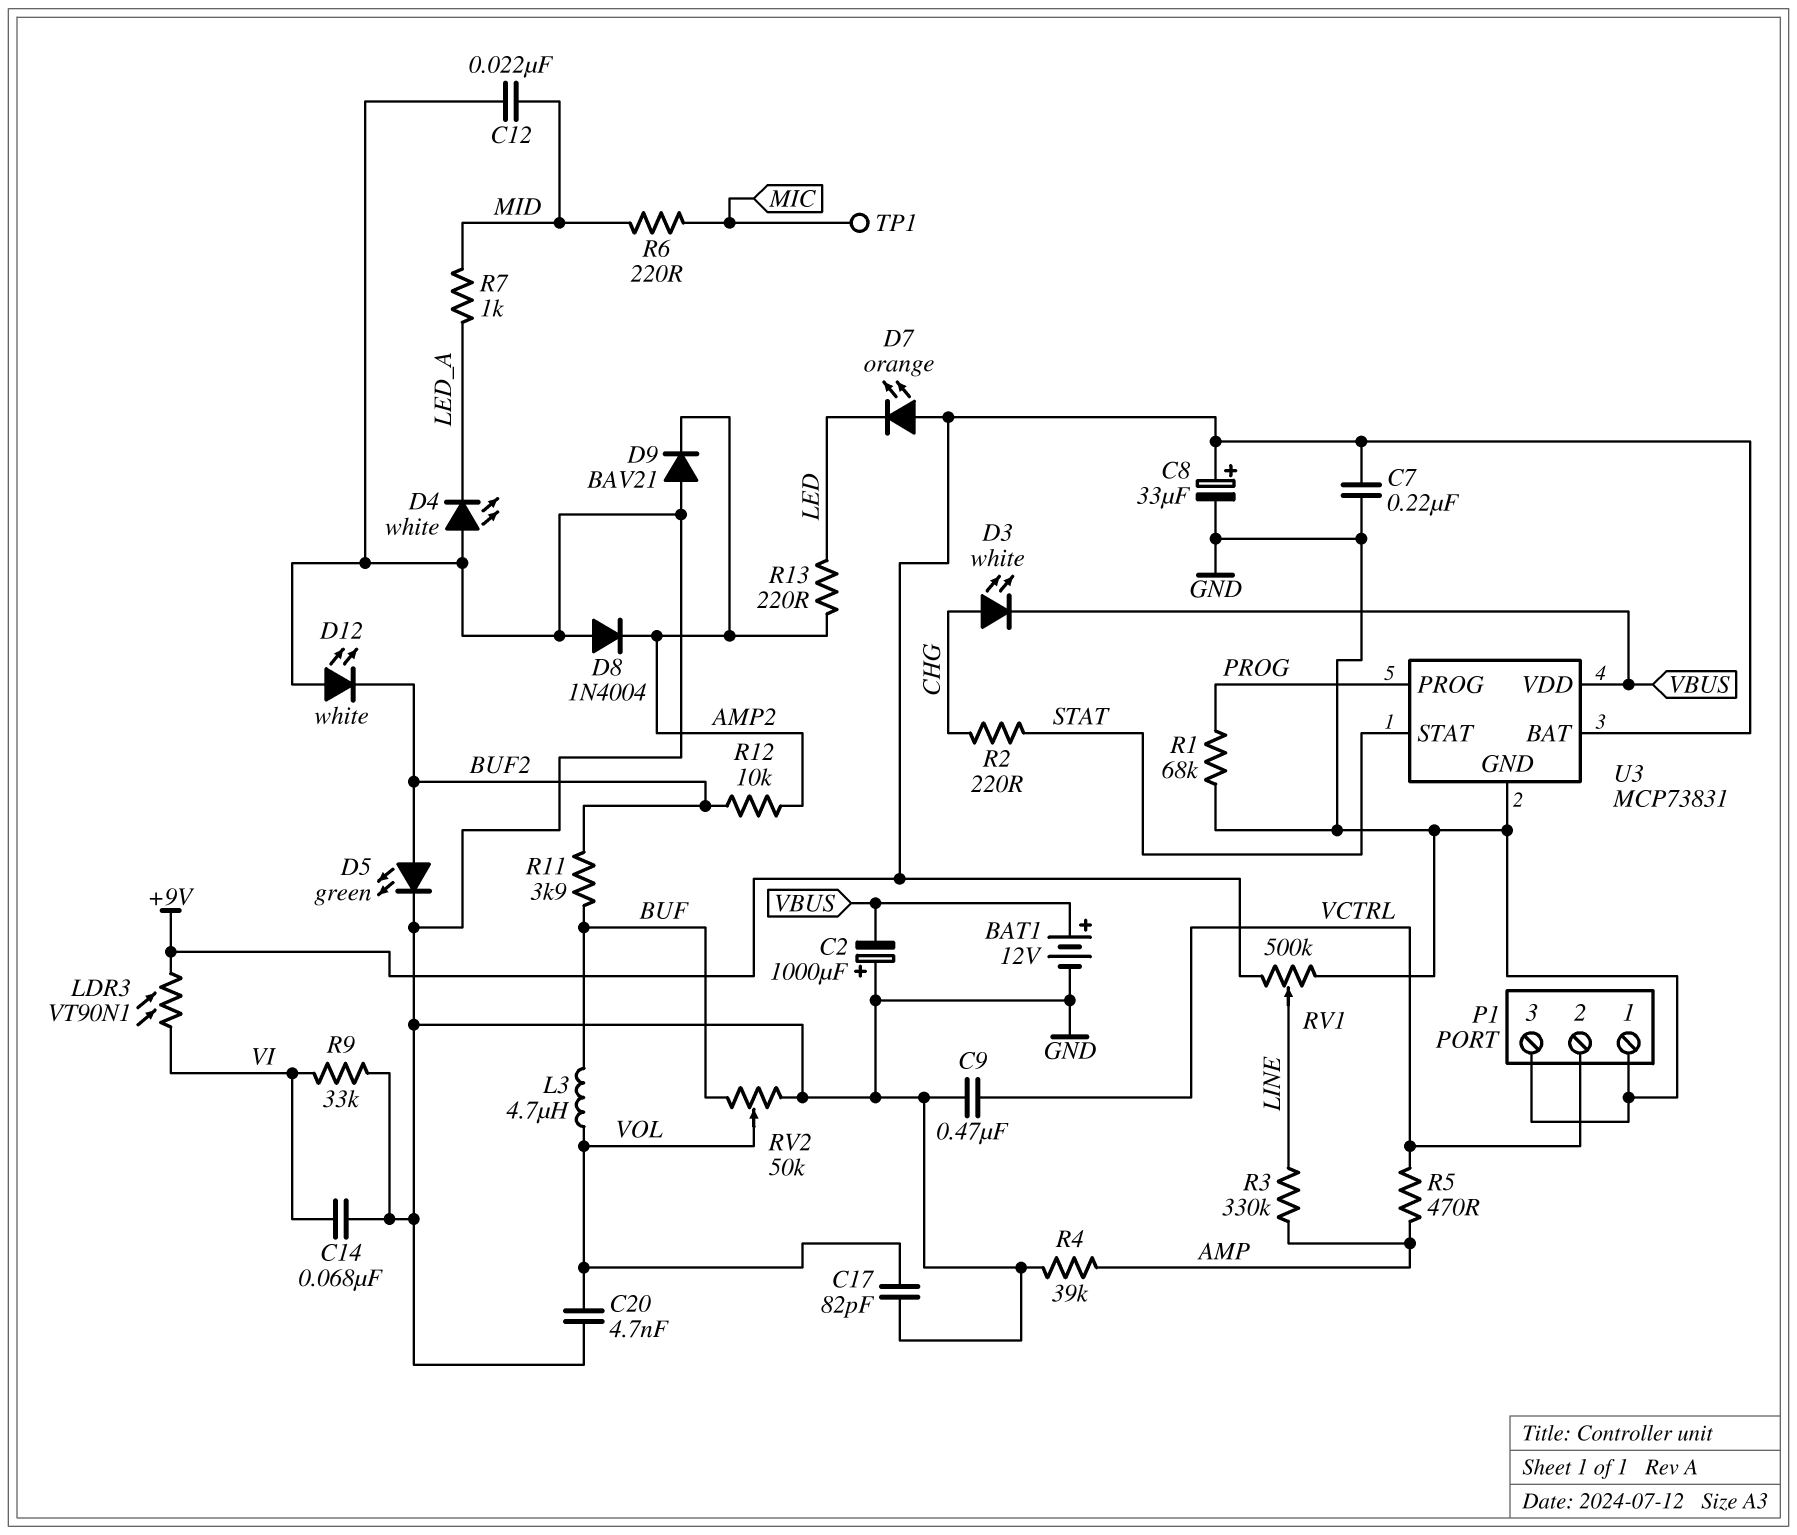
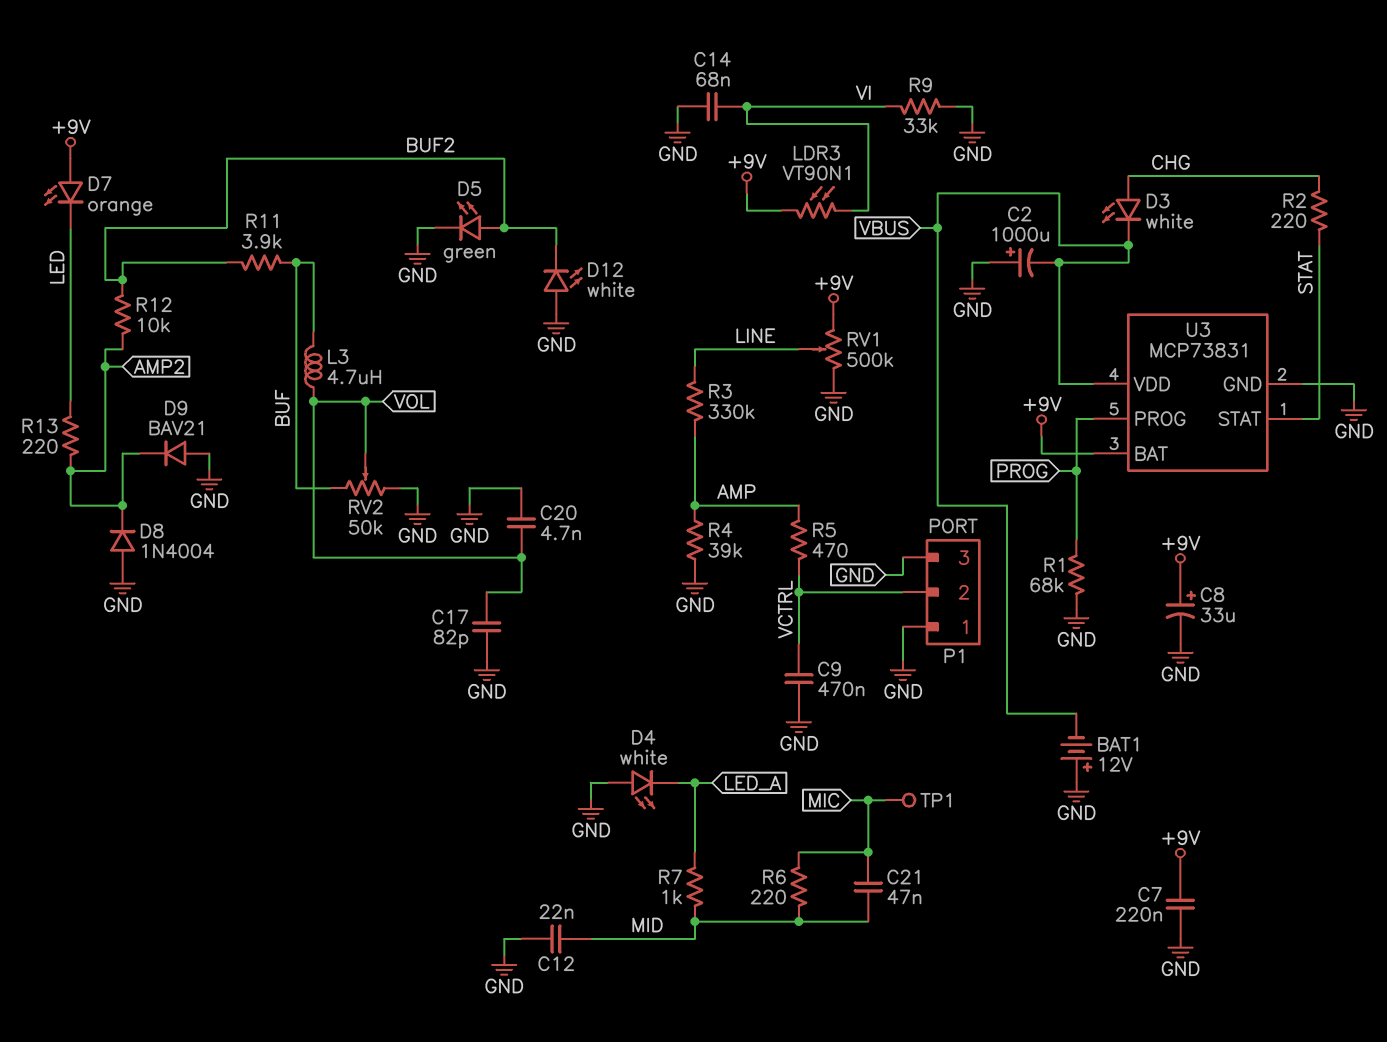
BAT1: 12V (plus VBUS, minus GND) -> 12V (plus GND, minus VBUS)
C21: none -> 47nF (MIC, MID)

